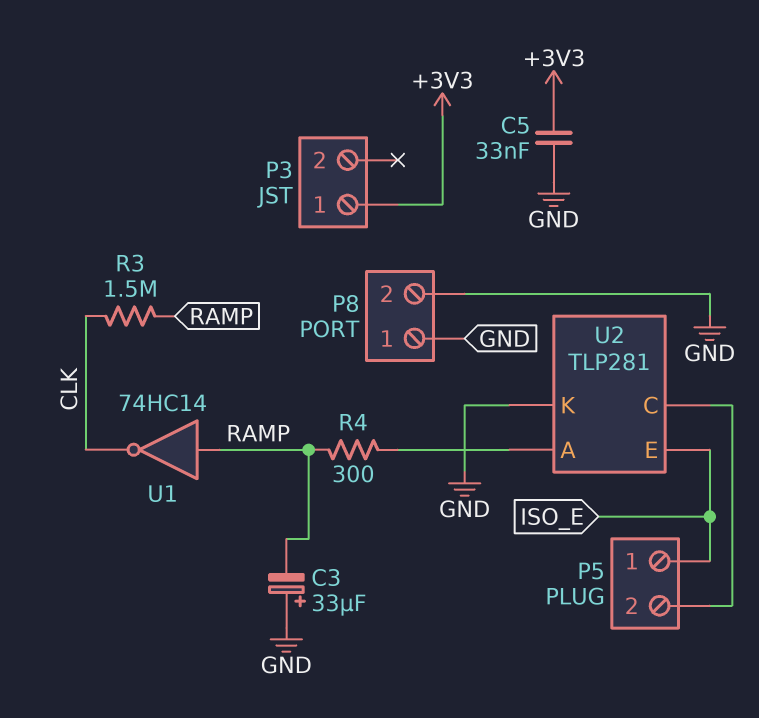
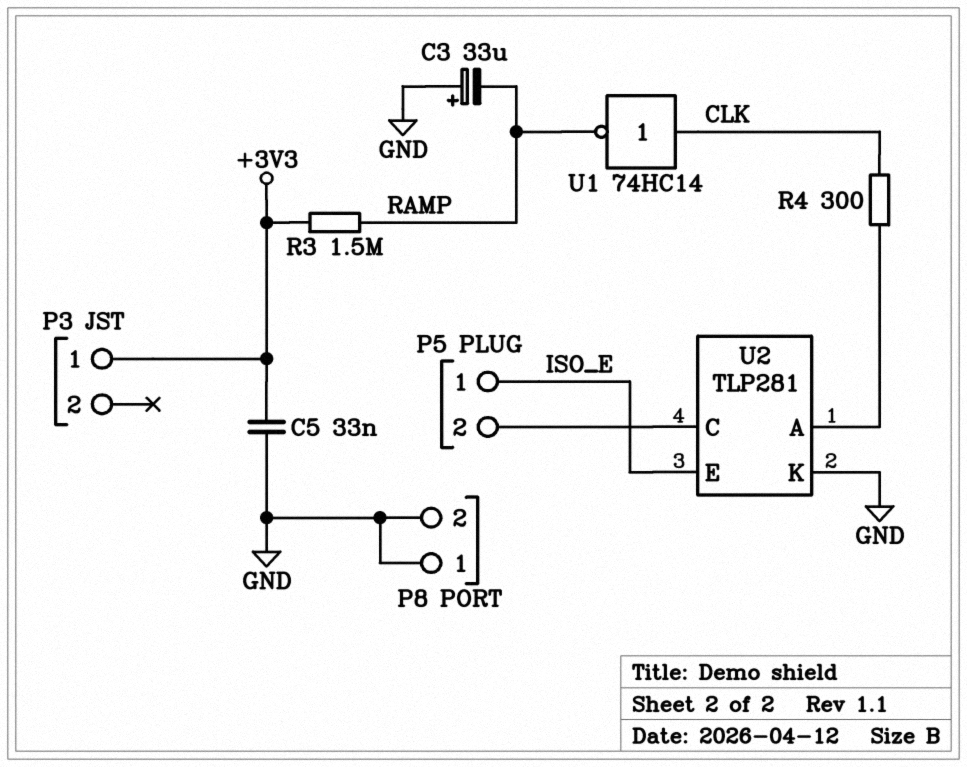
R3: 1.5M (CLK, RAMP) -> 1.5M (+3V3, RAMP)
R4: 300 (RAMP, U2/A) -> 300 (CLK, U2/A)
U1: NOT 74HC14 (in RAMP, out CLK) -> NOT 74HC14 (in CLK, out RAMP)

